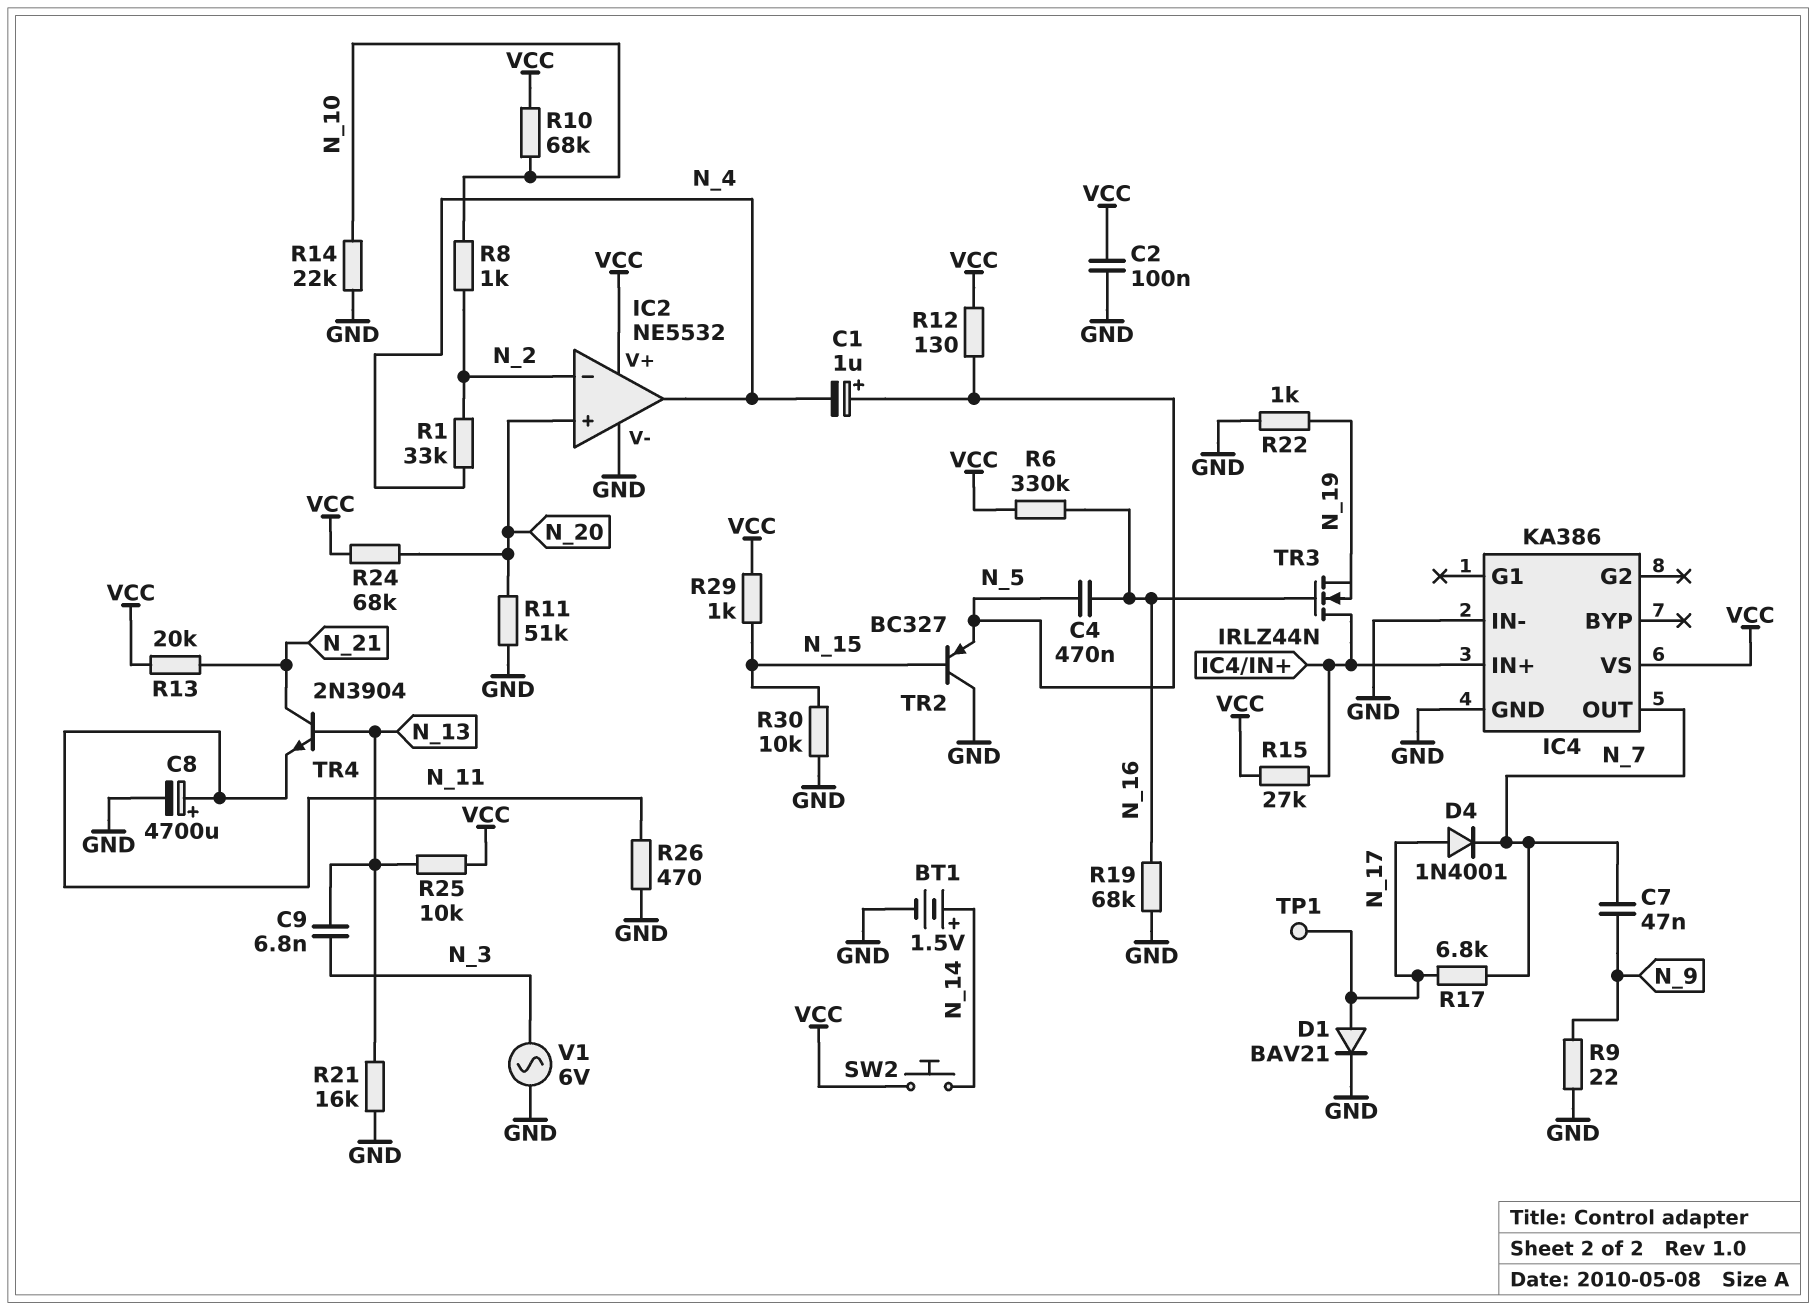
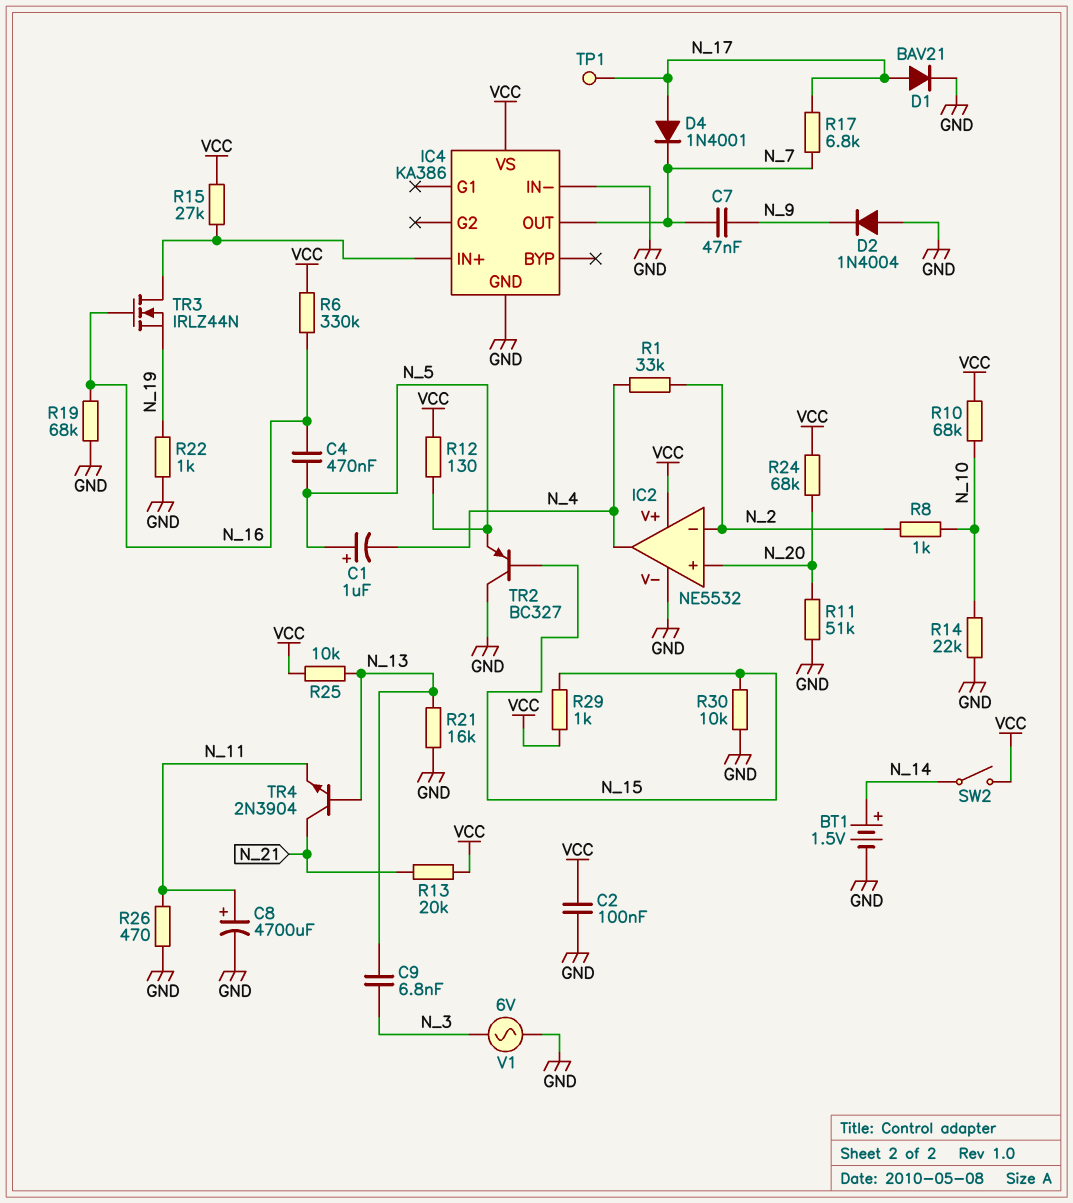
D2: none -> diode 1N4004 (A GND, K N_9)
R9: 22 (GND, N_9) -> none
SW2: button (N_14, VCC) -> switch (N_14, VCC)

